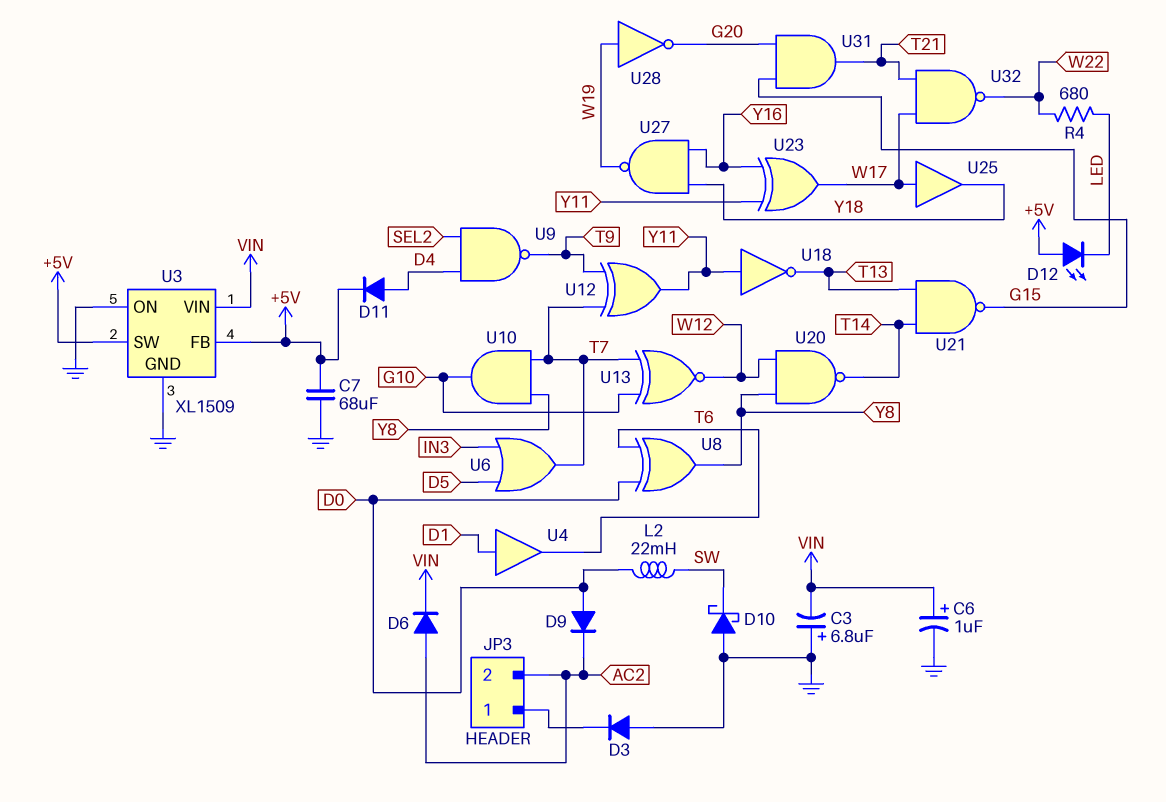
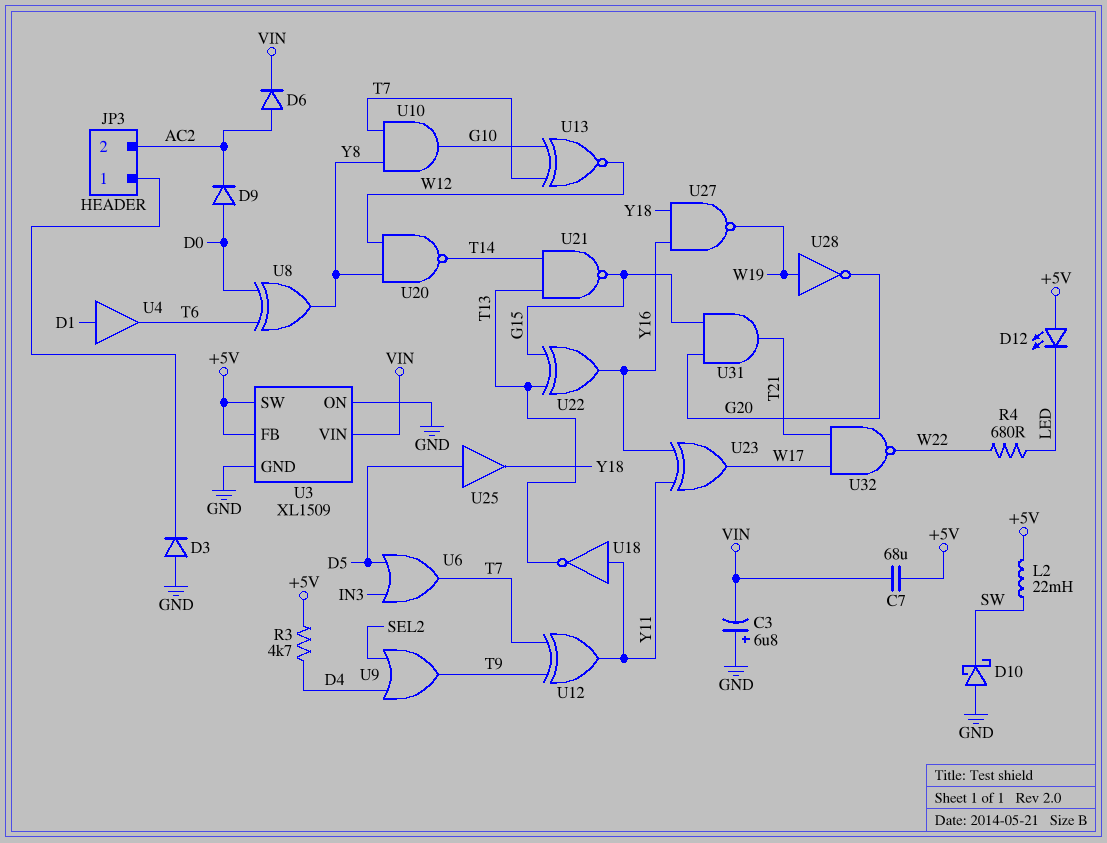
C6: 1uF (plus VIN, minus GND) -> none
C7: 68uF (+5V, GND) -> 68uF (+5V, VIN)
D11: diode (A D4, K +5V) -> none
L2: 22mH (D0, SW) -> 22mH (+5V, SW)
R3: none -> 4.7k (+5V, D4)
U9: NAND (in D4, in SEL2, out T9) -> OR (in D4, in SEL2, out T9)
U22: none -> XOR (in G15, in T13, out Y16)
U25: buffer (in W17, out Y18) -> buffer (in D5, out Y18)

